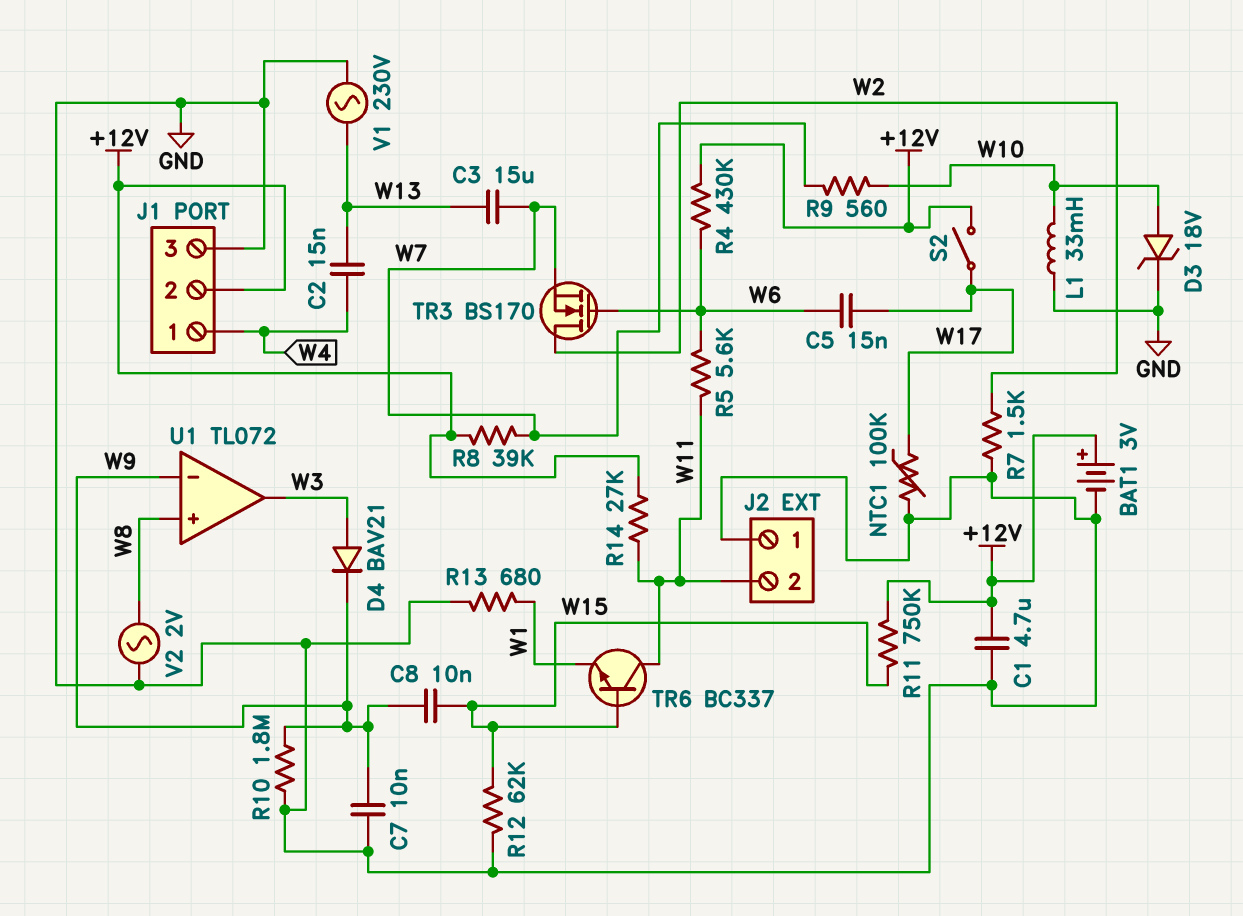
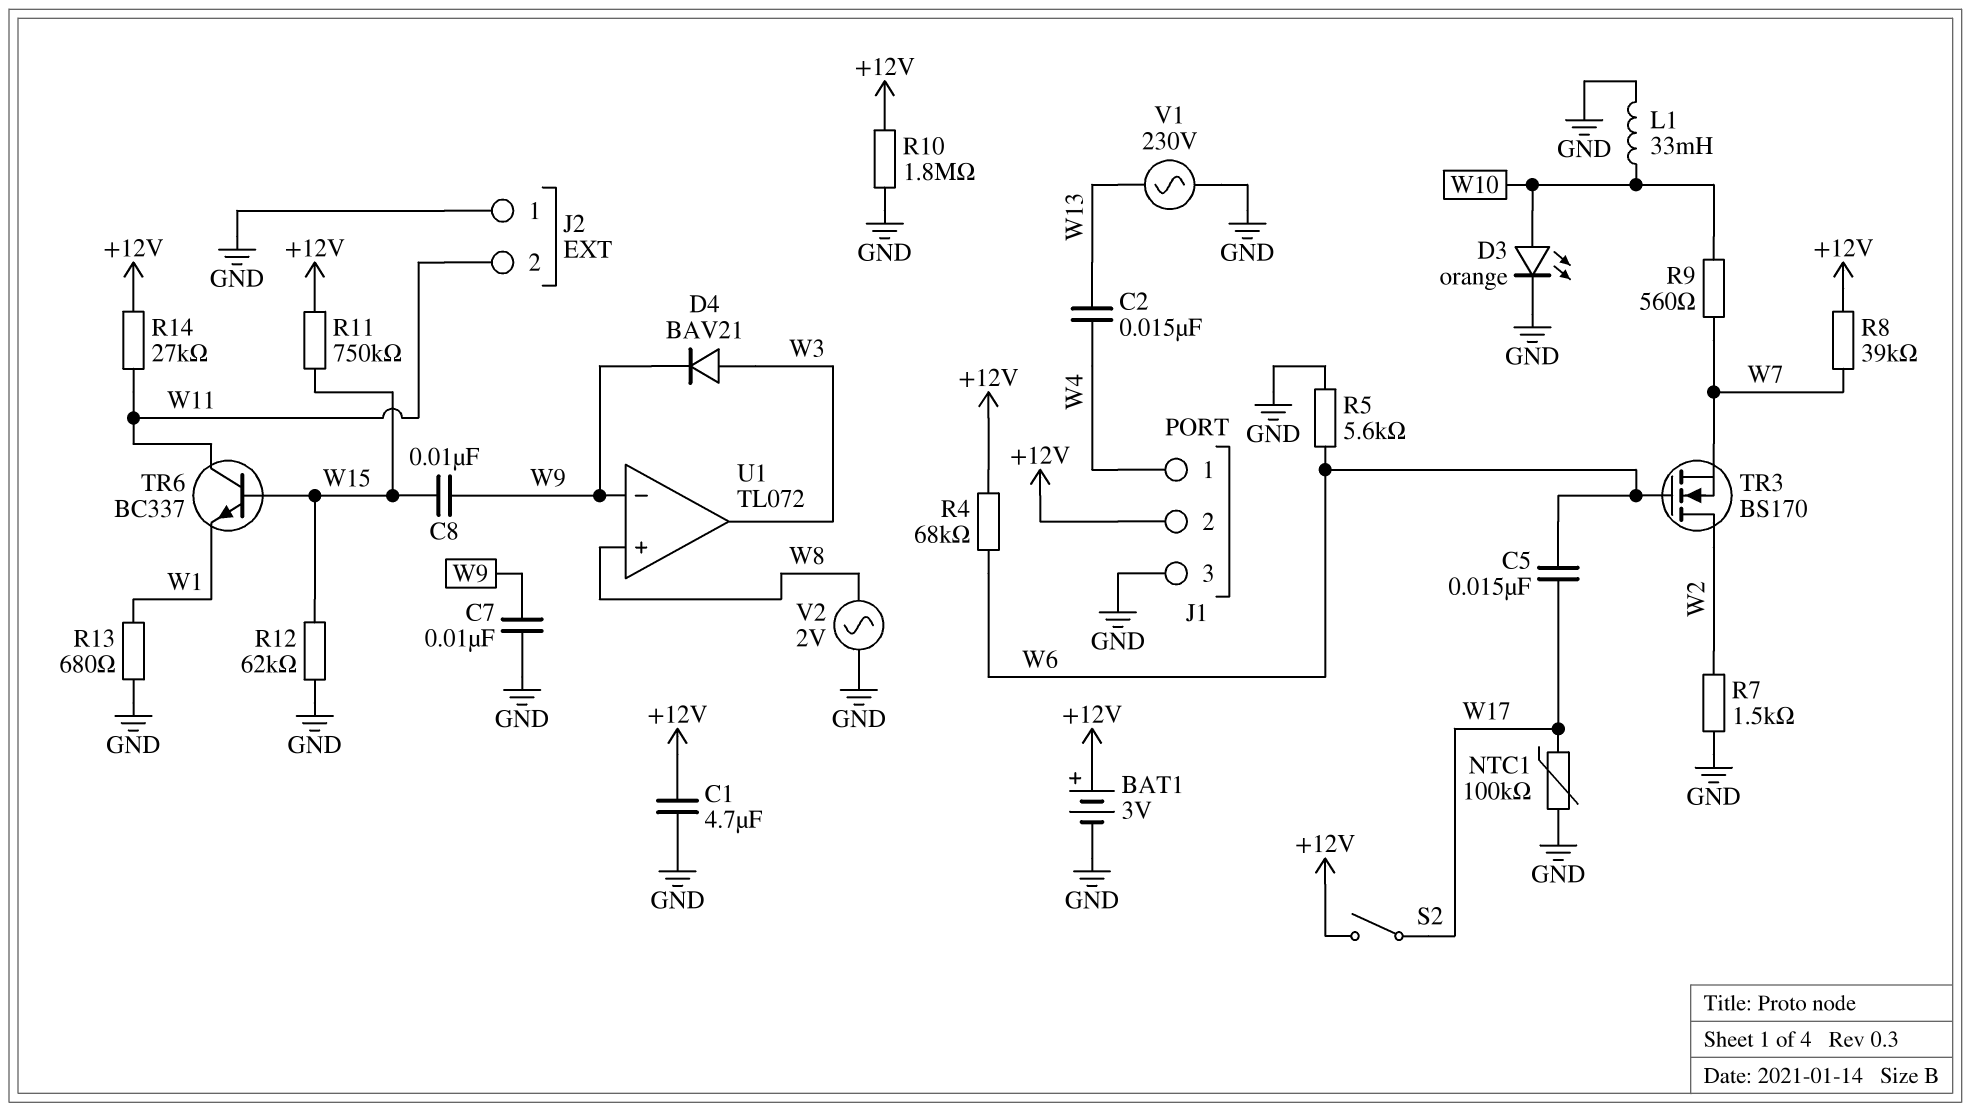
C3: 15uF (W7, W13) -> none
D3: zener 18V (A W10, K GND) -> LED orange (A W10, K GND)
R4: 430k (+12V, W6) -> 68k (+12V, W6)
R5: 5.6k (W6, W11) -> 5.6k (GND, W6)
R10: 1.8M (GND, W9) -> 1.8M (+12V, GND)

